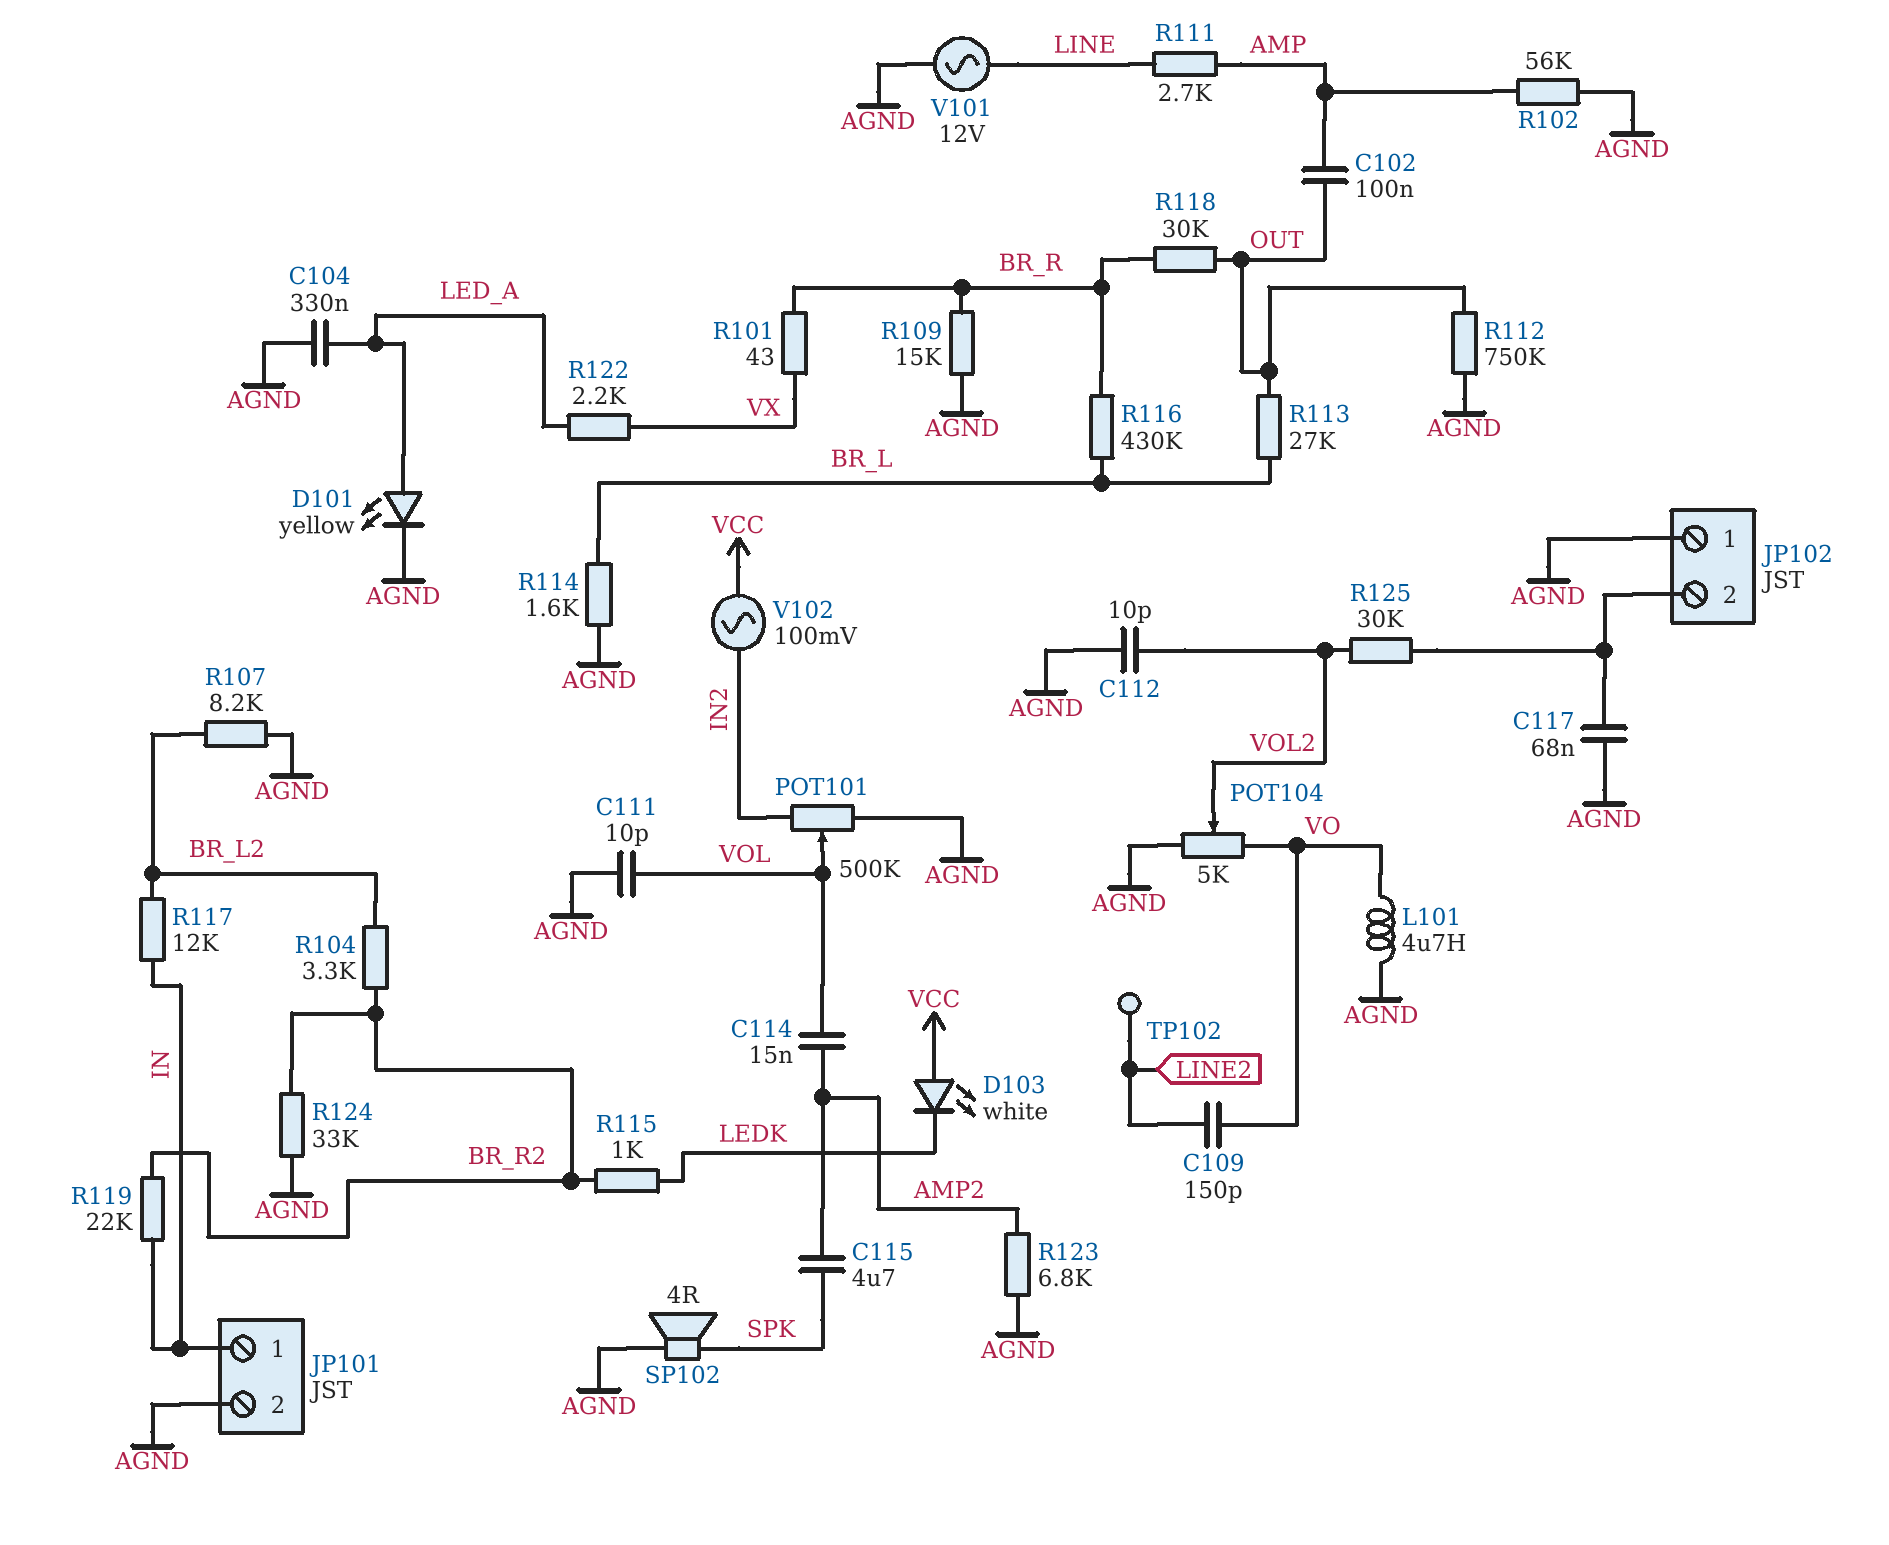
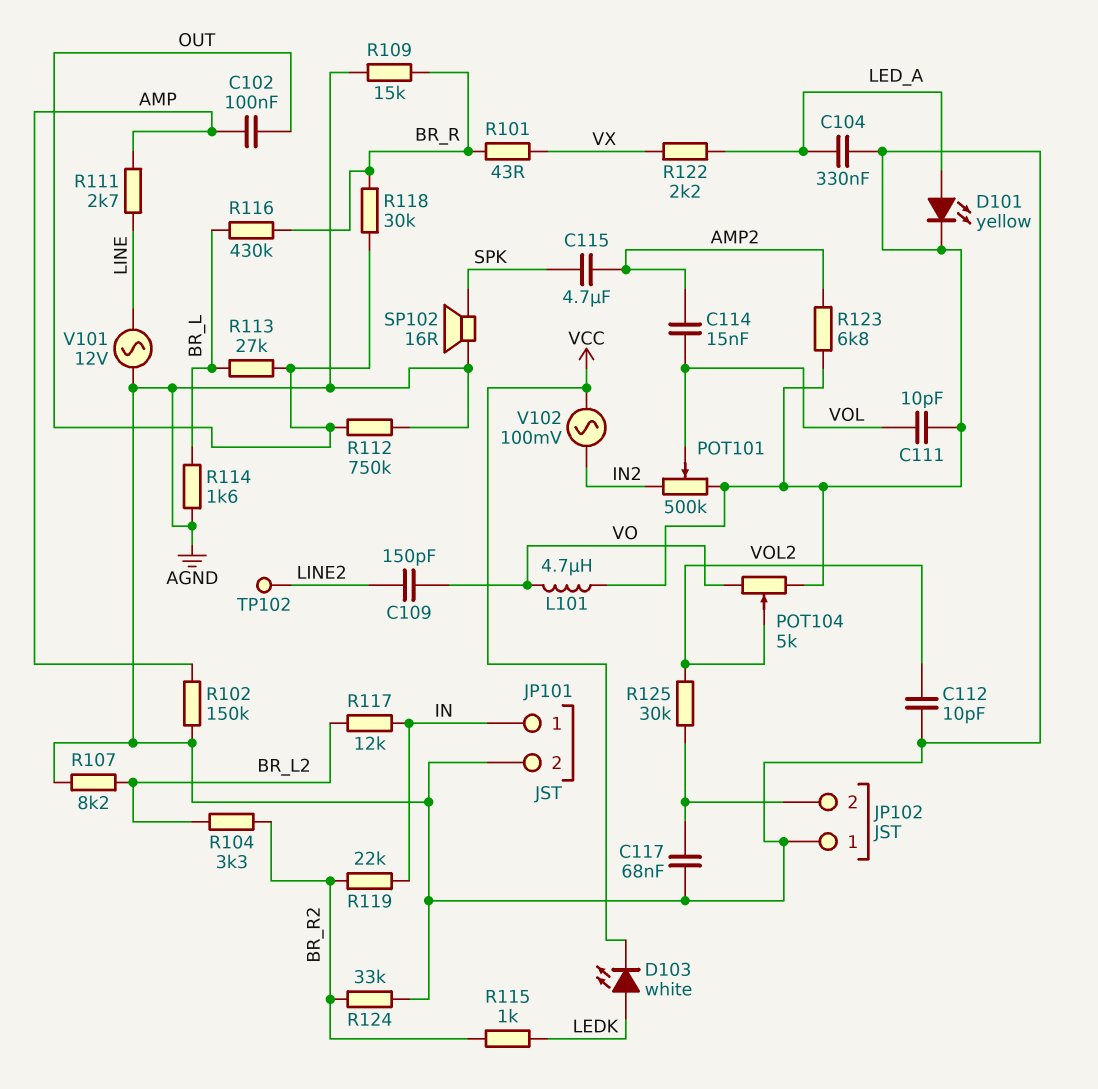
D103: LED white (A VCC, K LEDK) -> LED white (A LEDK, K VCC)
R102: 56k (AGND, AMP) -> 150k (AGND, AMP)
SP102: speaker 4R (AGND, SPK) -> speaker 16R (AGND, SPK)

